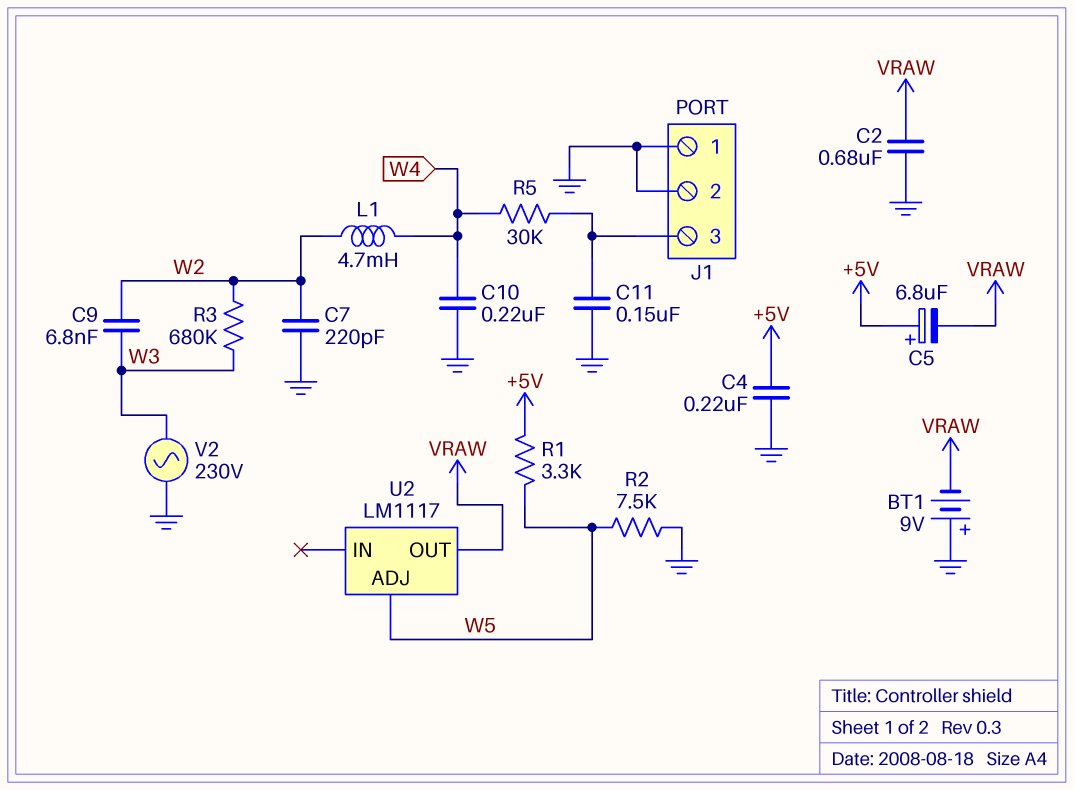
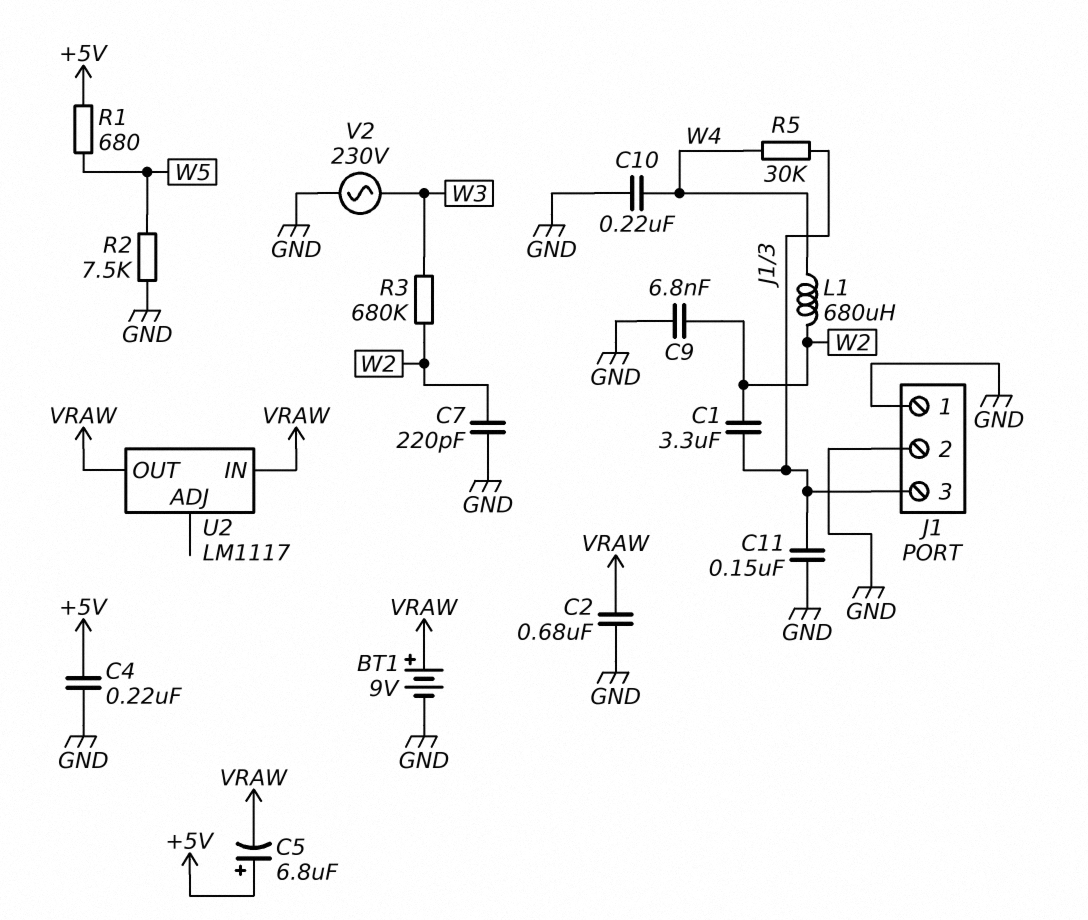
BT1: 9V (plus GND, minus VRAW) -> 9V (plus VRAW, minus GND)
C1: none -> 3.3uF (J1/3, W2)
C9: 6.8nF (W2, W3) -> 6.8nF (GND, W2)
L1: 4.7mH (W2, W4) -> 680uH (W2, W4)
R1: 3.3k (+5V, W5) -> 680 (+5V, W5)
U2 pin ADJ: W5 -> none
U2 pin IN: none -> VRAW

